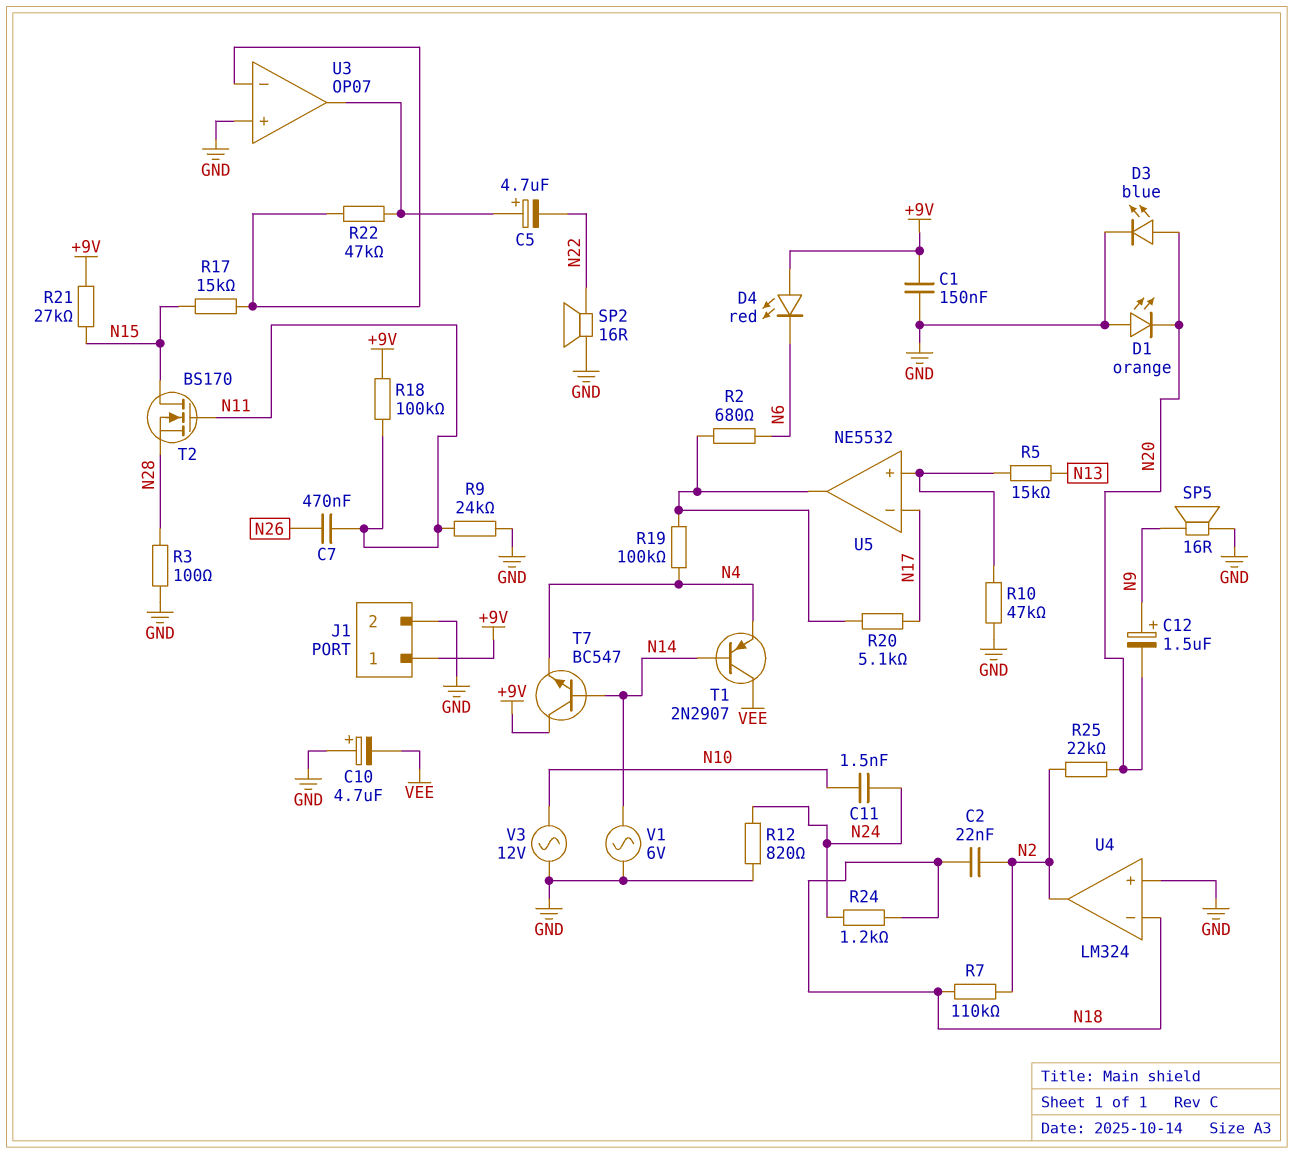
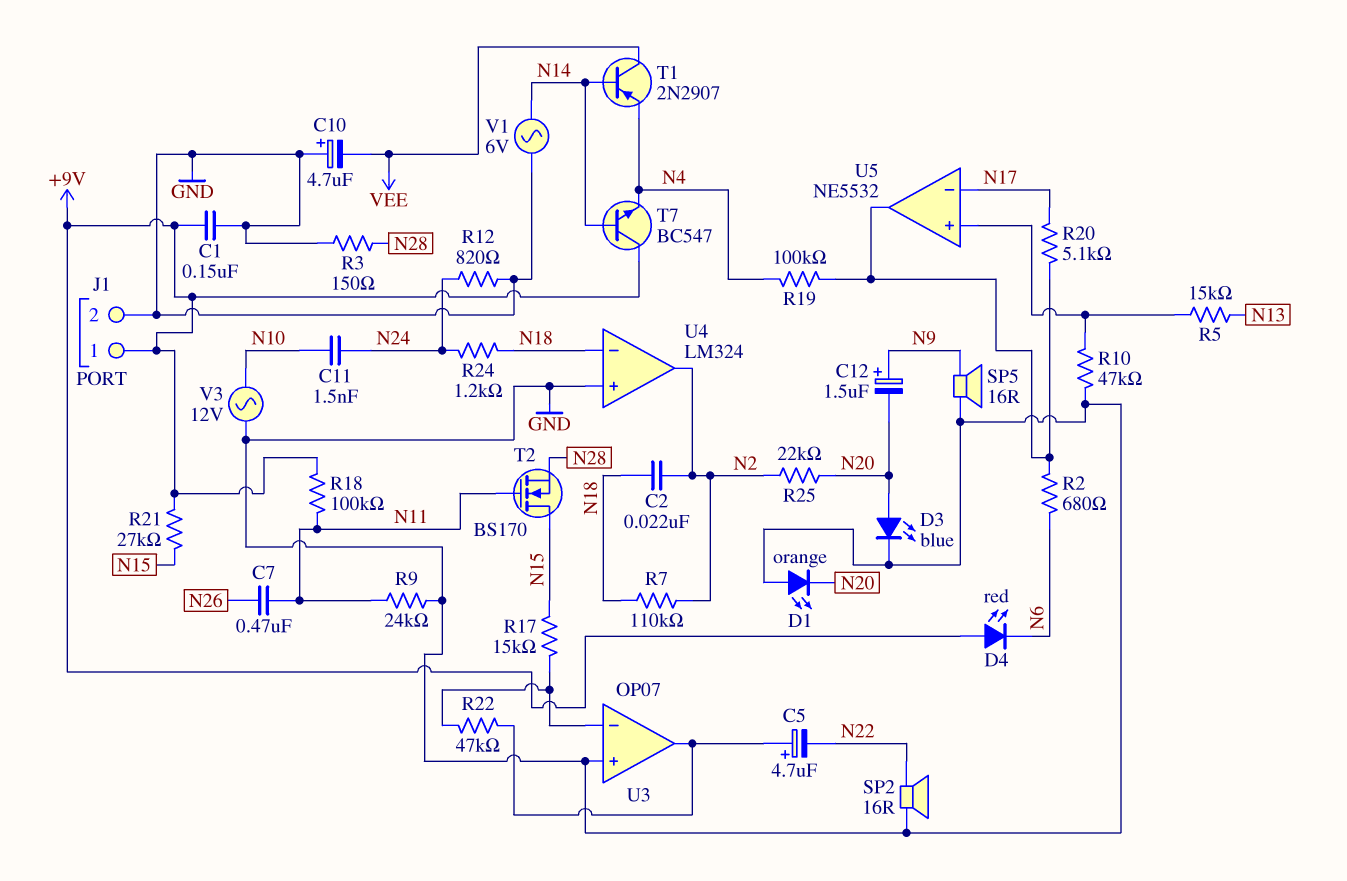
R3: 100 (GND, N28) -> 150 (GND, N28)

